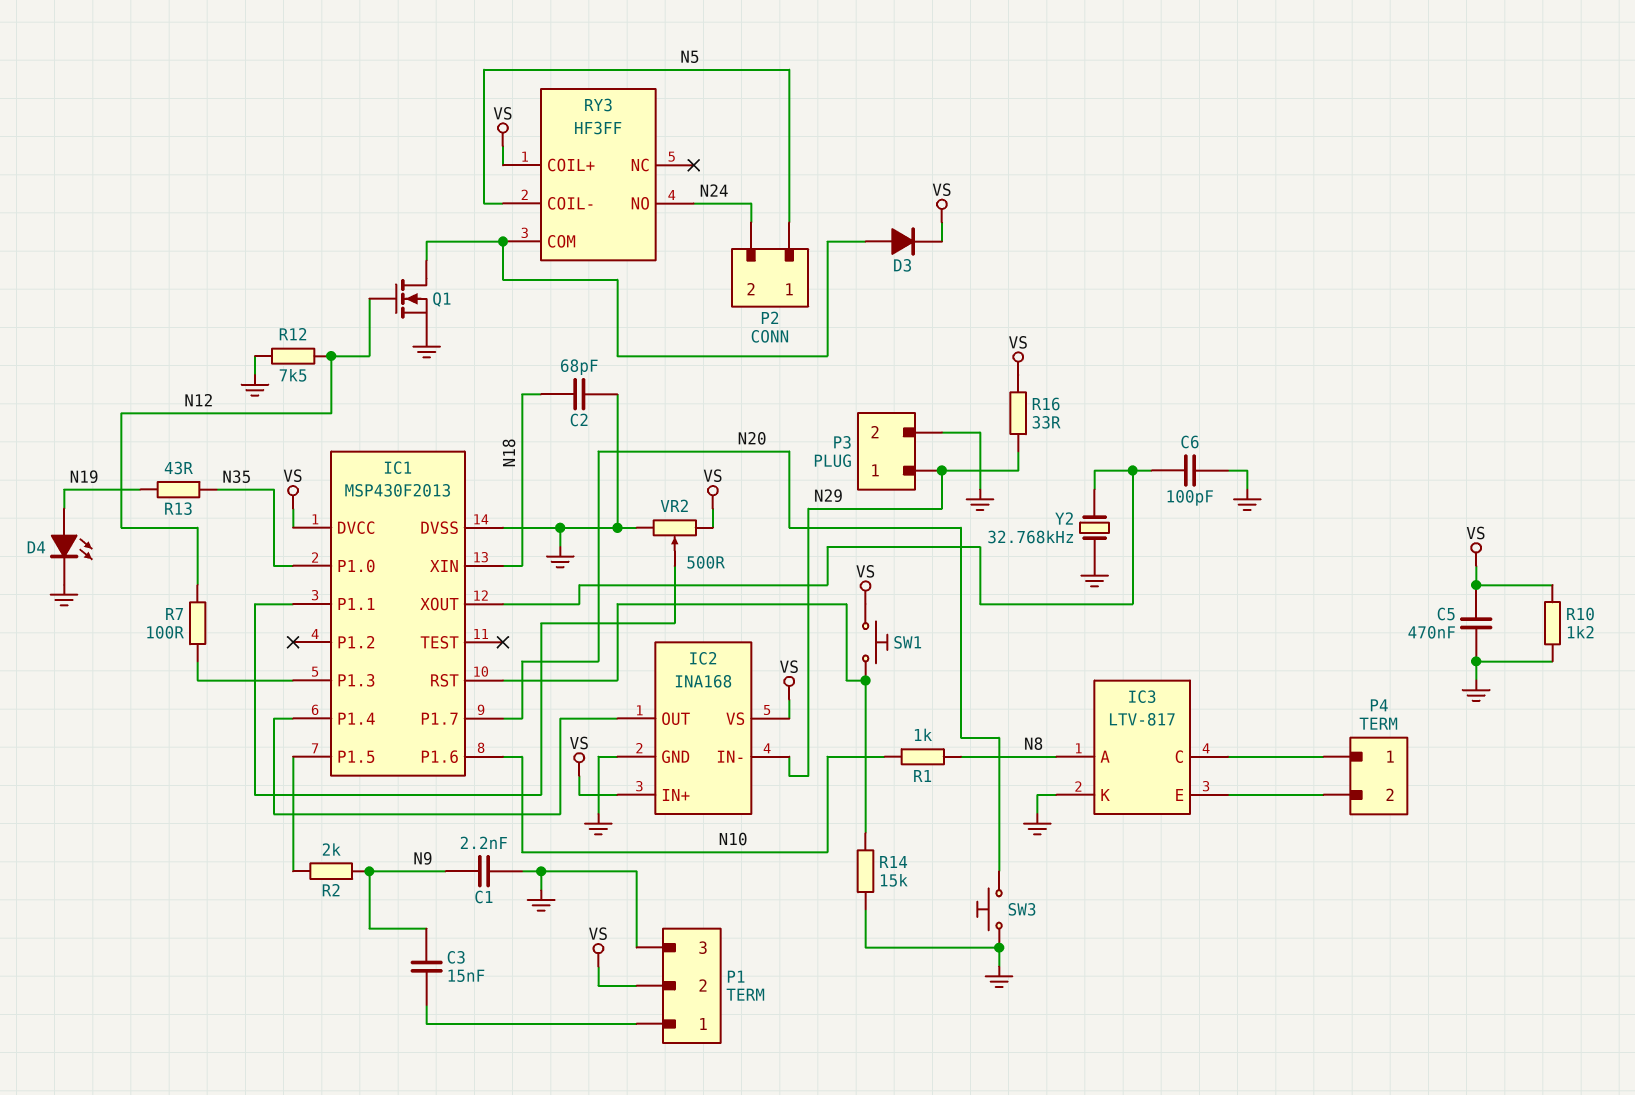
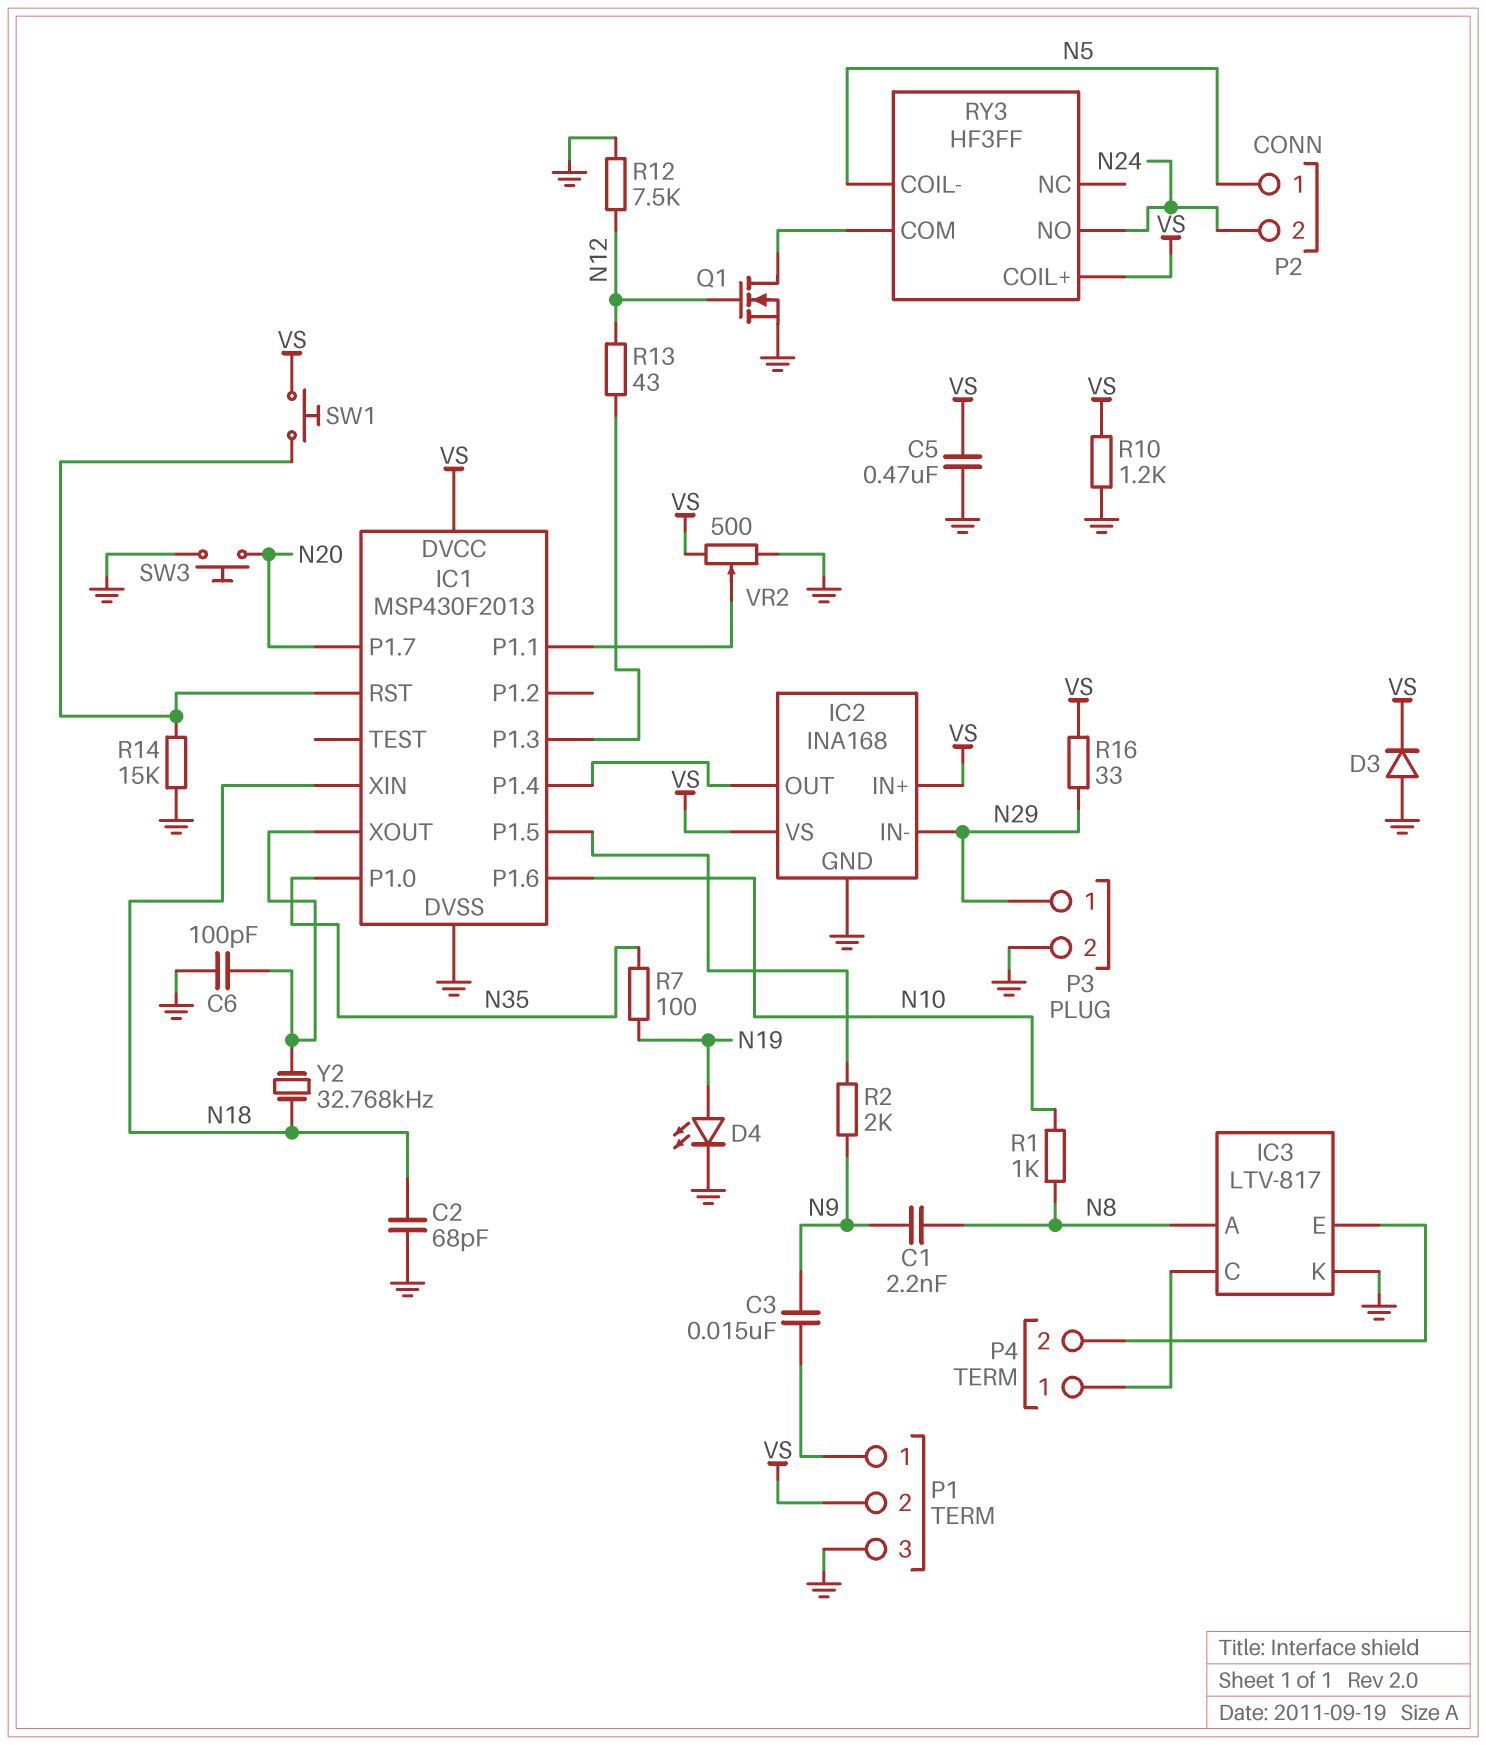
C1: 2.2nF (GND, N9) -> 2.2nF (N8, N9)
D3: diode (A RY3/COM, K VS) -> diode (A GND, K VS)
R7: 100 (IC1/P1.3, N12) -> 100 (N19, N35)
R13: 43 (N19, N35) -> 43 (IC1/P1.3, N12)
Y2: 32.768kHz (GND, IC1/XOUT) -> 32.768kHz (IC1/XOUT, N18)

